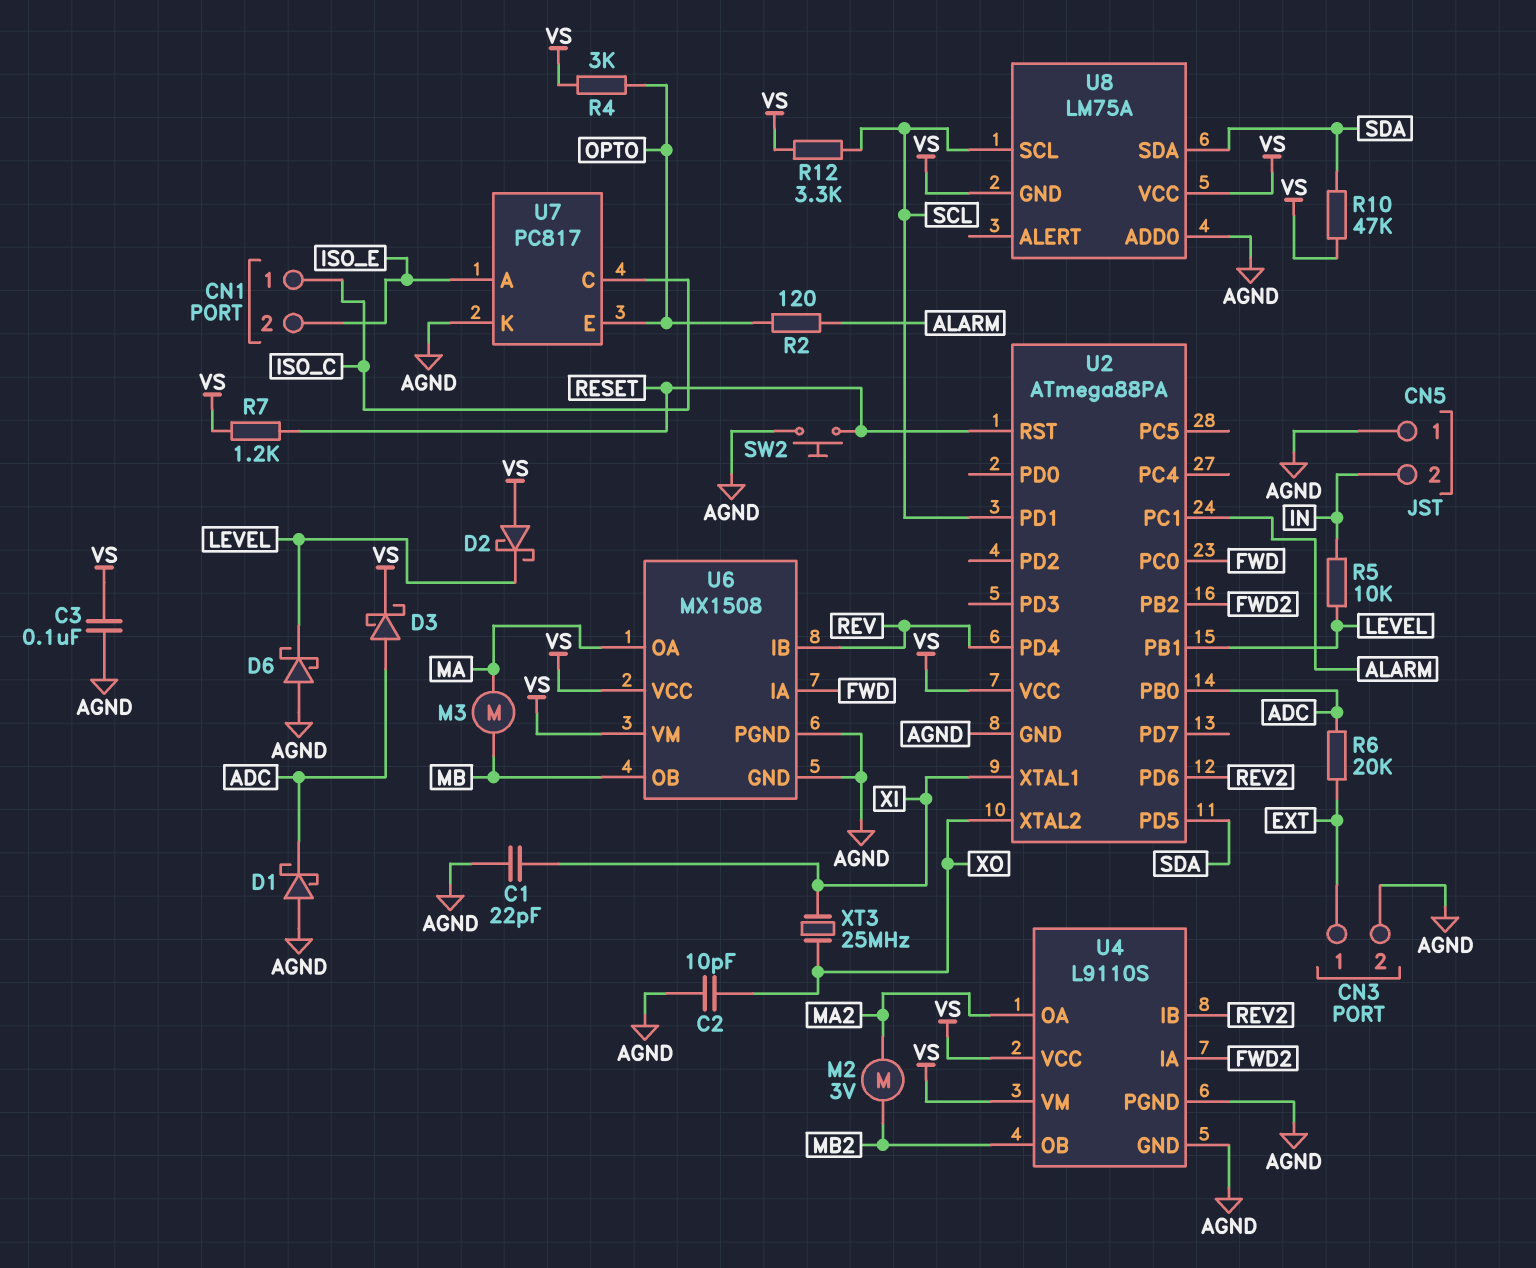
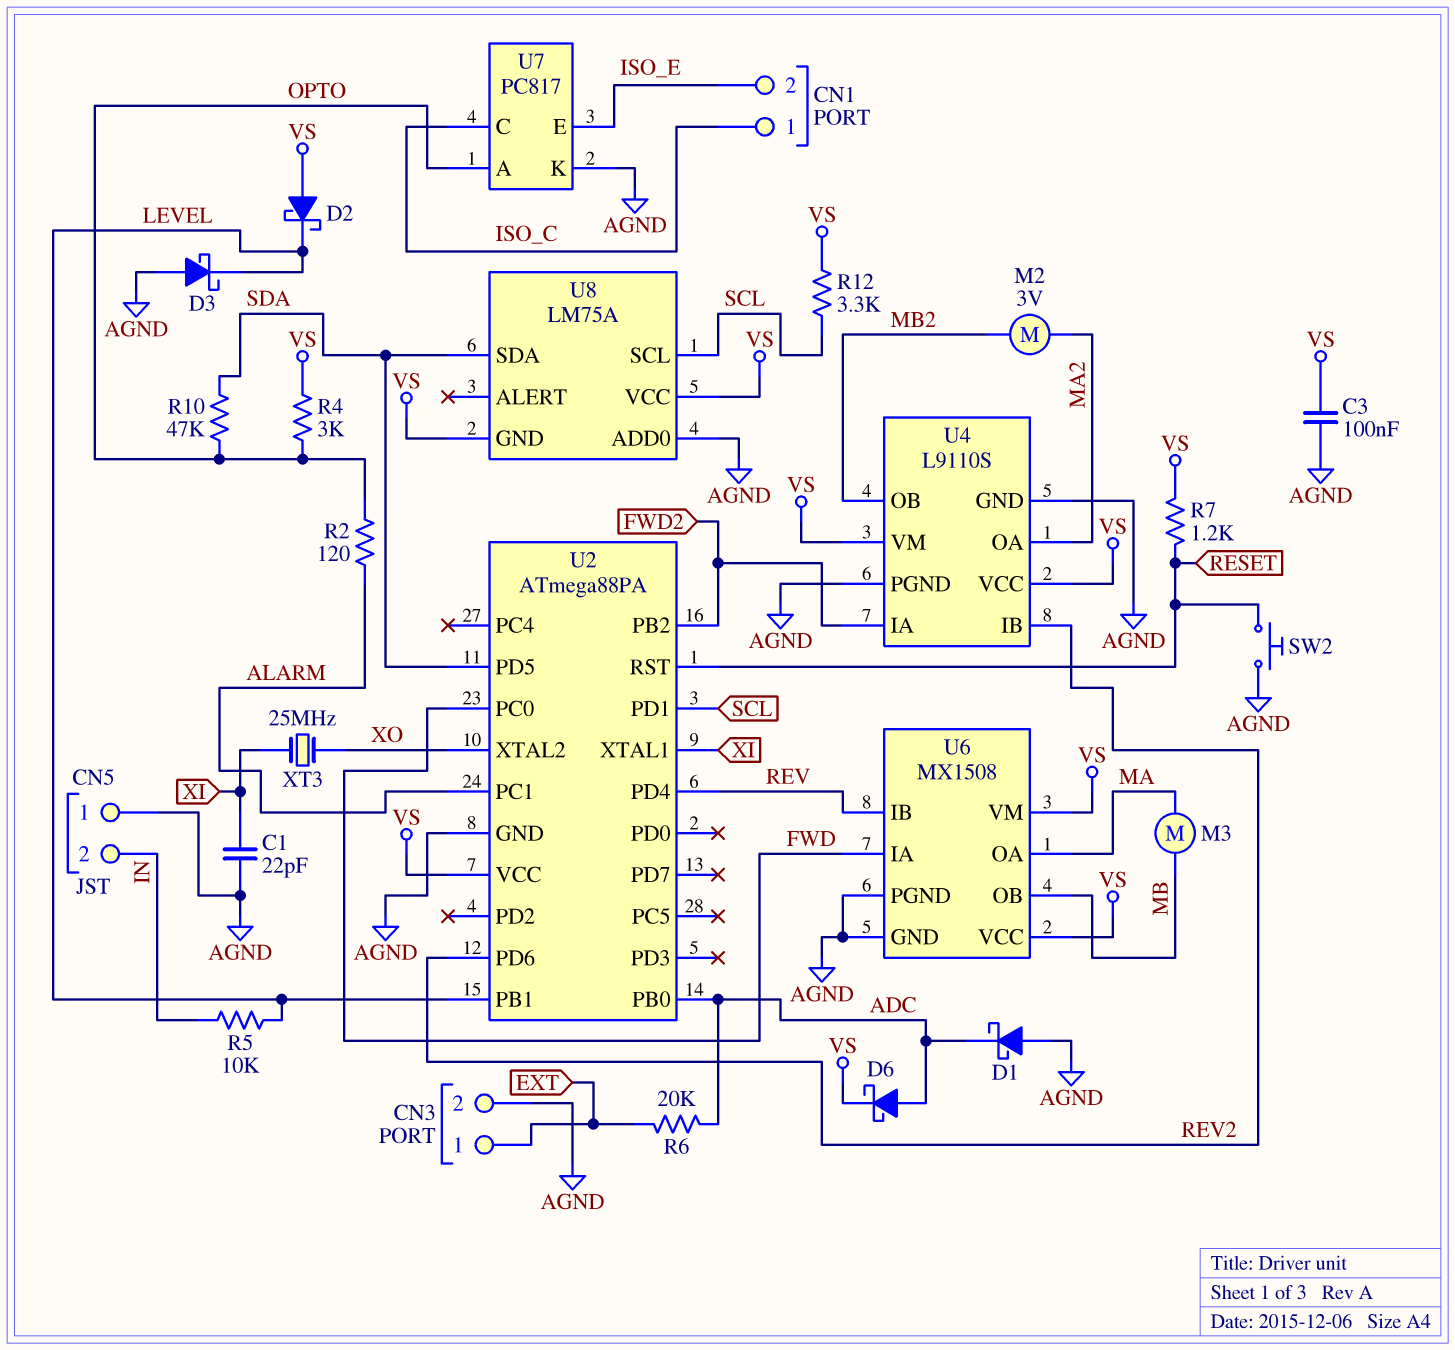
C2: 10pF (AGND, XO) -> none
D3: schottky (A ADC, K VS) -> schottky (A AGND, K LEVEL)
D6: schottky (A AGND, K LEVEL) -> schottky (A ADC, K VS)
R10: 47k (SDA, VS) -> 47k (OPTO, SDA)
U7 pin A: ISO_E -> OPTO
U7 pin E: OPTO -> ISO_E

